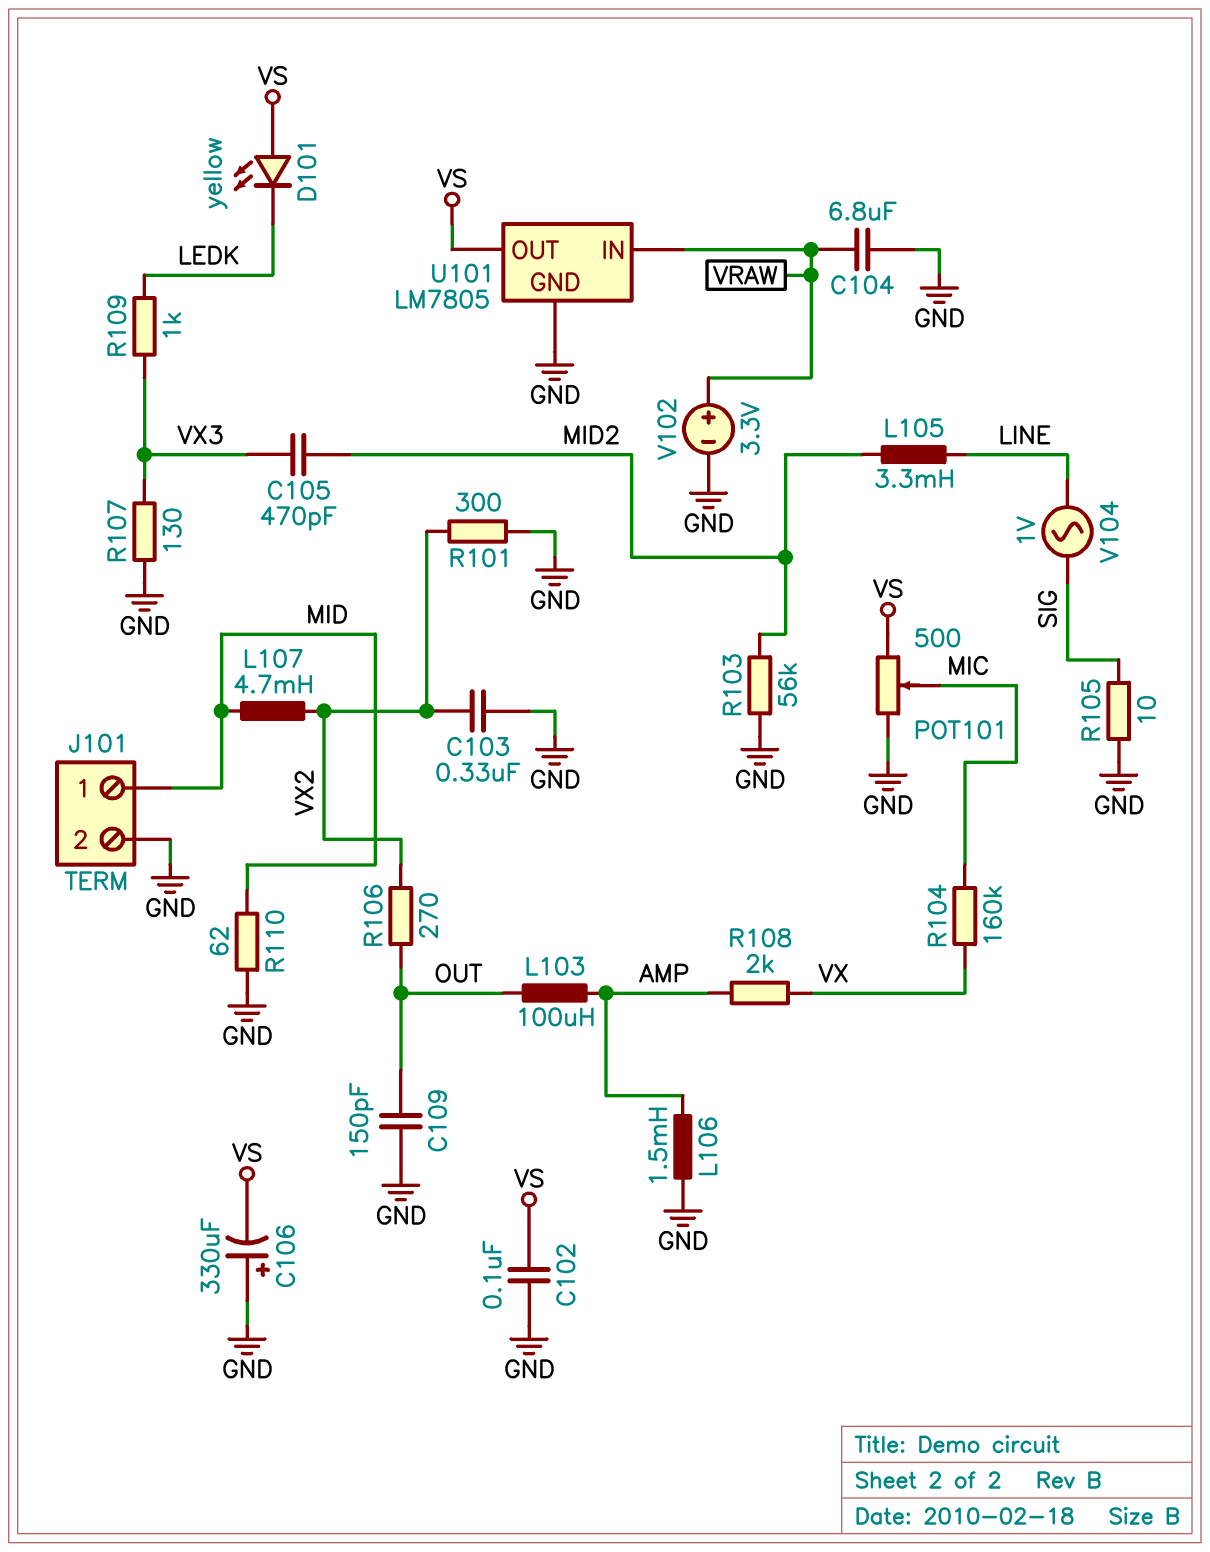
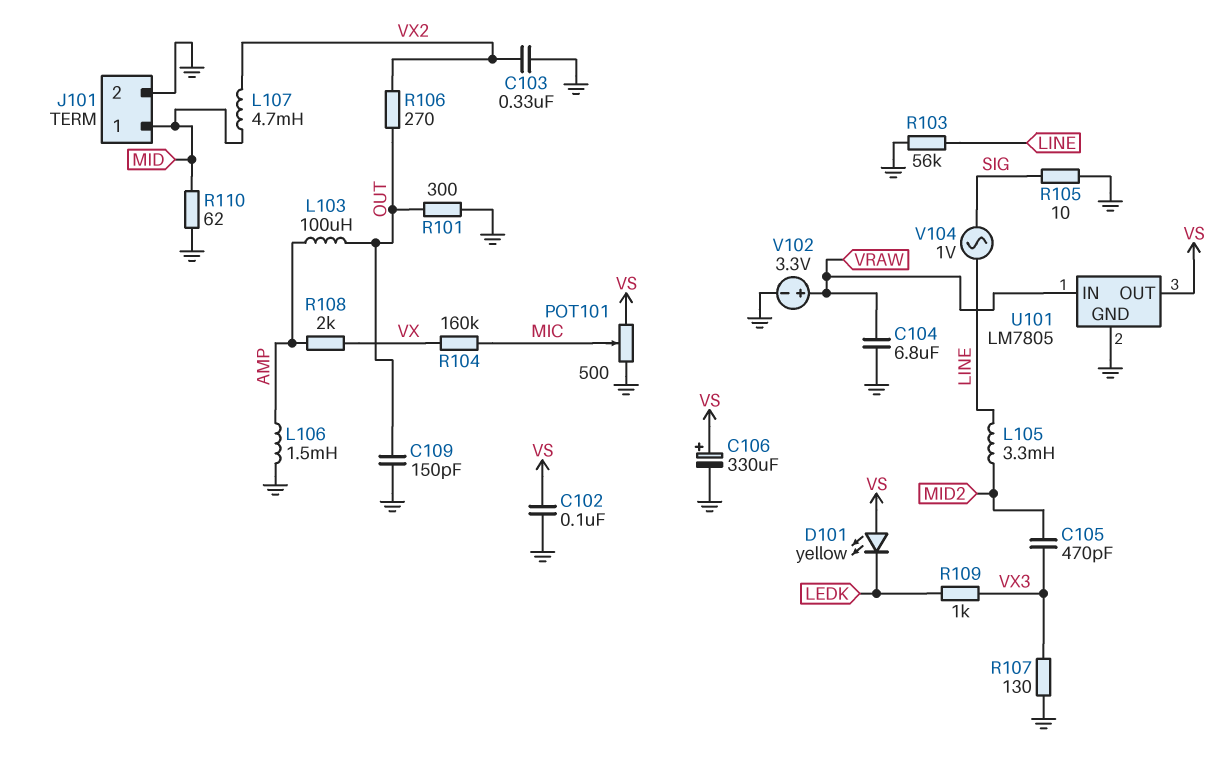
C106: 330uF (plus GND, minus VS) -> 330uF (plus VS, minus GND)
R101: 300 (GND, VX2) -> 300 (GND, OUT)
R103: 56k (GND, MID2) -> 56k (GND, LINE)

